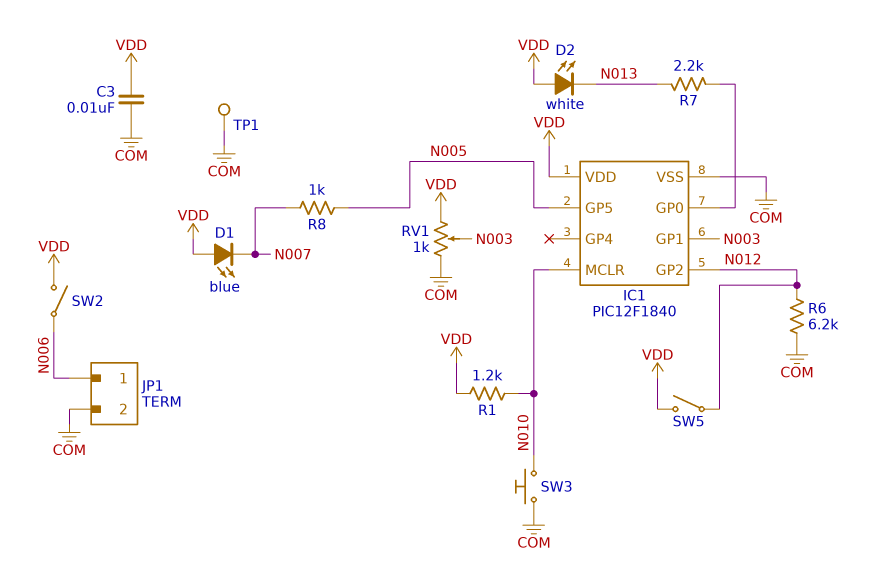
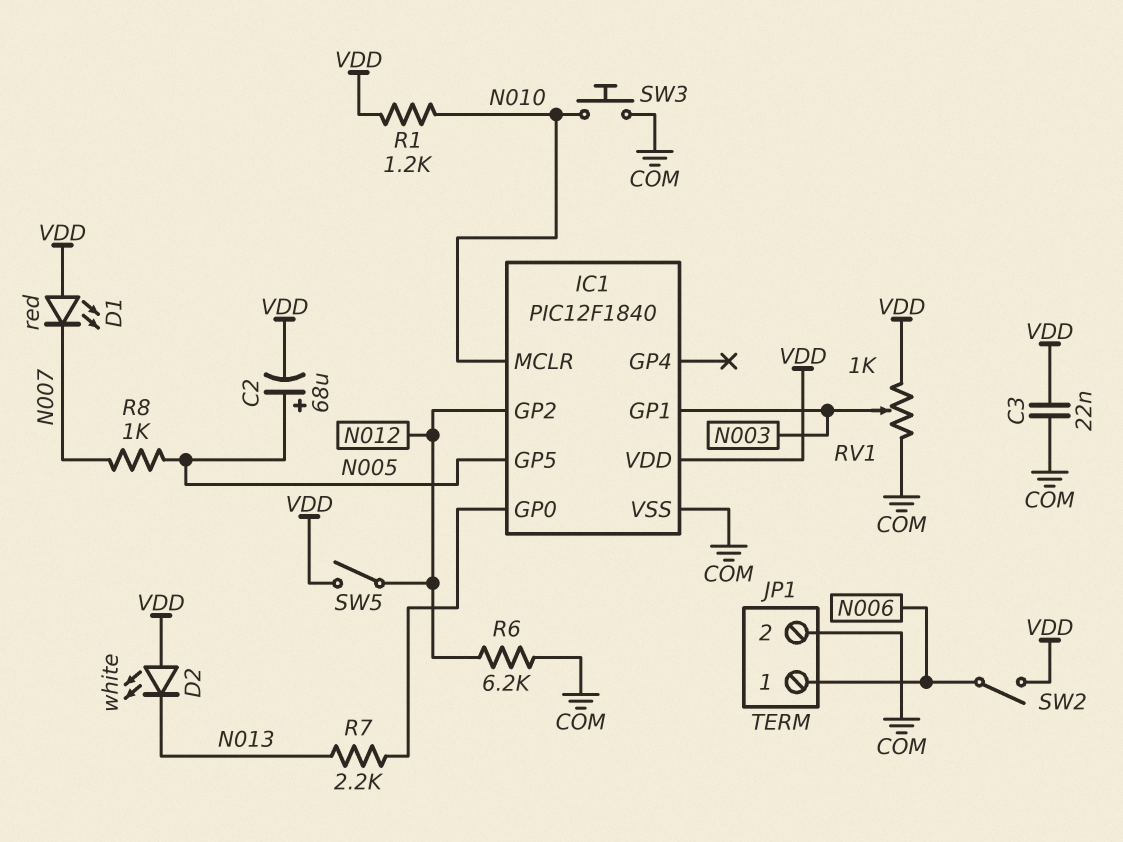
C2: none -> 68uF (plus N005, minus VDD)
C3: 10nF (COM, VDD) -> 22nF (COM, VDD)
D1: LED blue (A VDD, K N007) -> LED red (A VDD, K N007)
TP1: test point (COM) -> none

